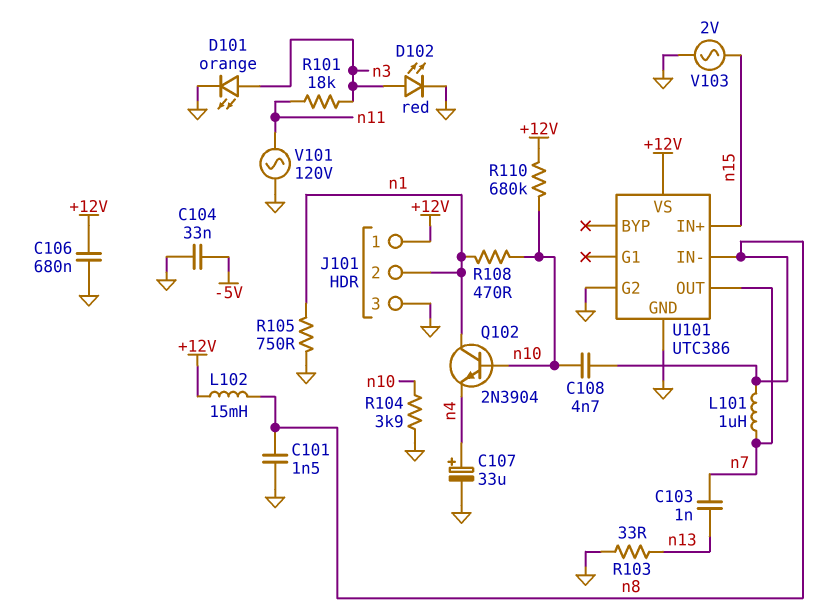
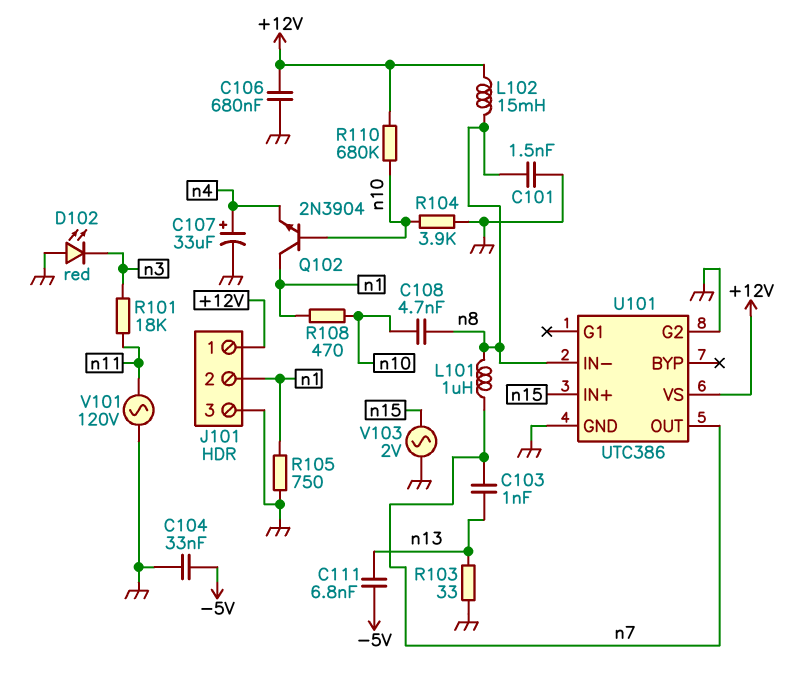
C111: none -> 6.8nF (-5V, n13)
D101: LED orange (A n3, K GND) -> none
D102: LED red (A n3, K GND) -> LED red (A GND, K n3)

